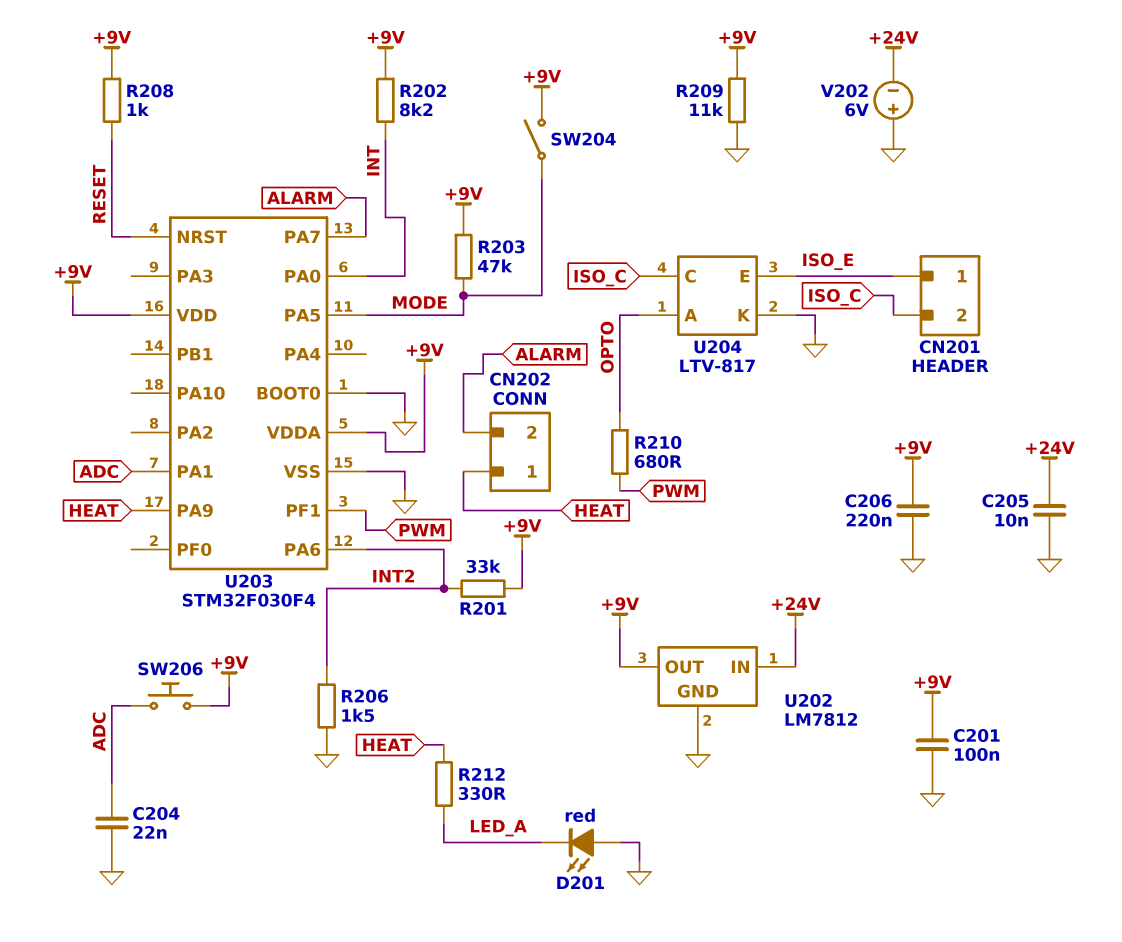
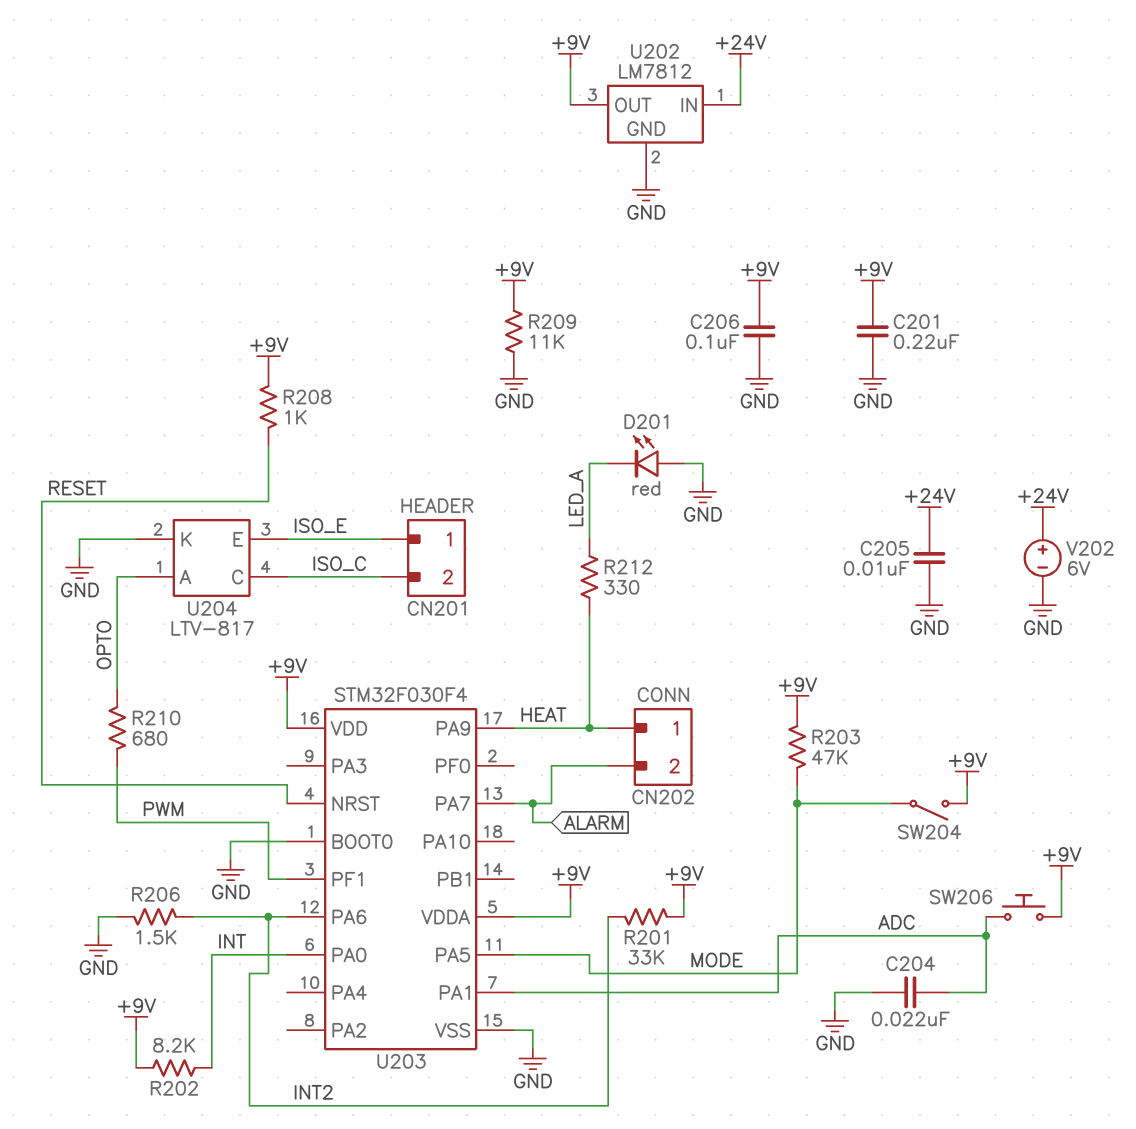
C201: 100nF (+9V, GND) -> 220nF (+9V, GND)
C206: 220nF (+9V, GND) -> 100nF (+9V, GND)
V202: 6V (plus GND, minus +24V) -> 6V (plus +24V, minus GND)

